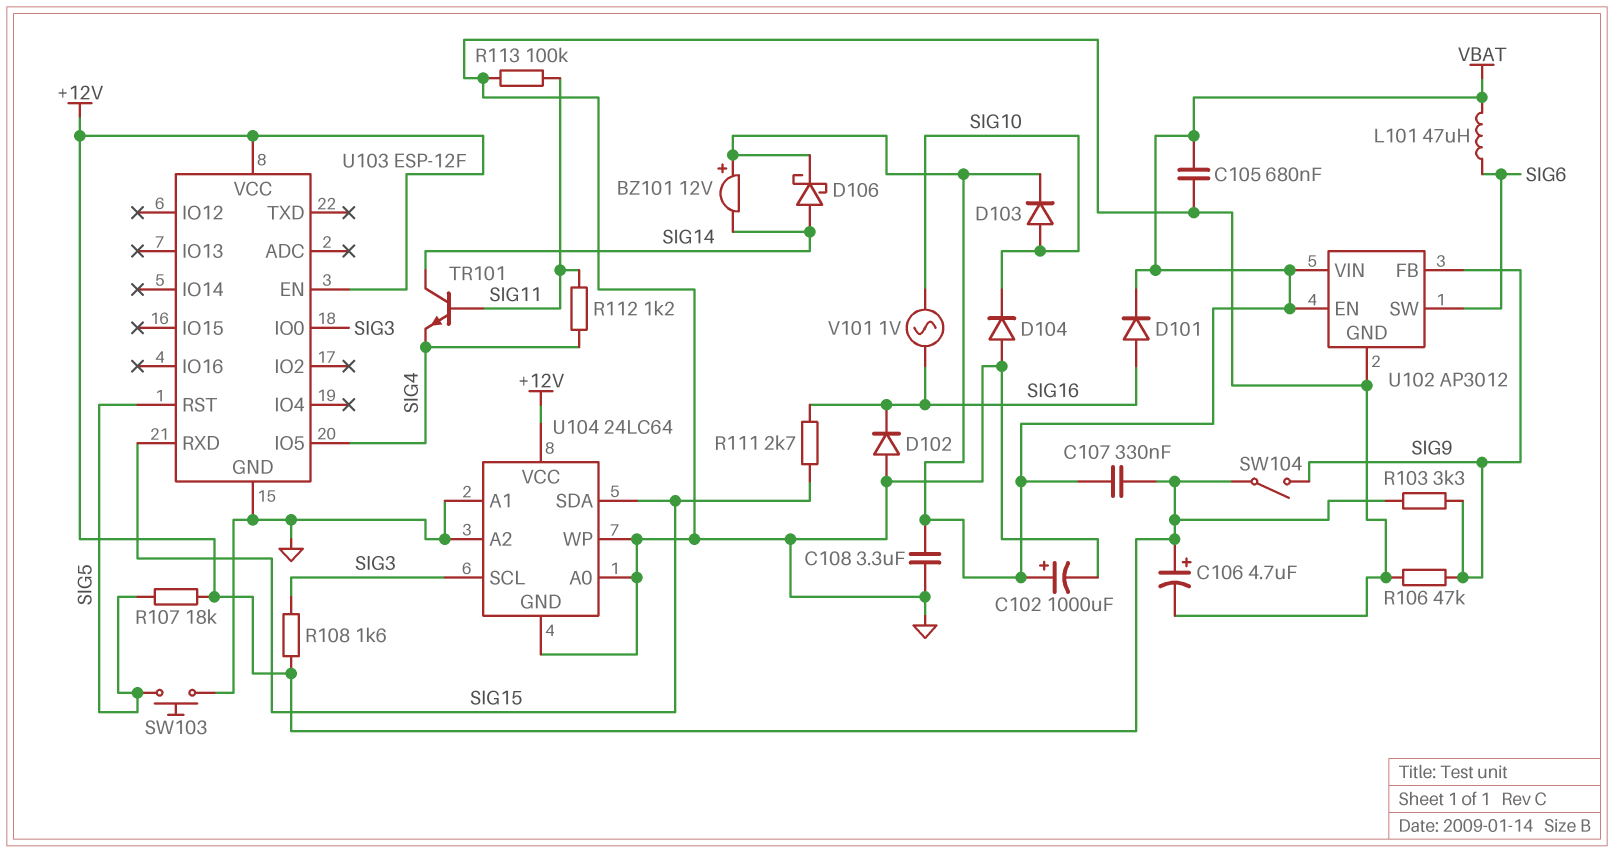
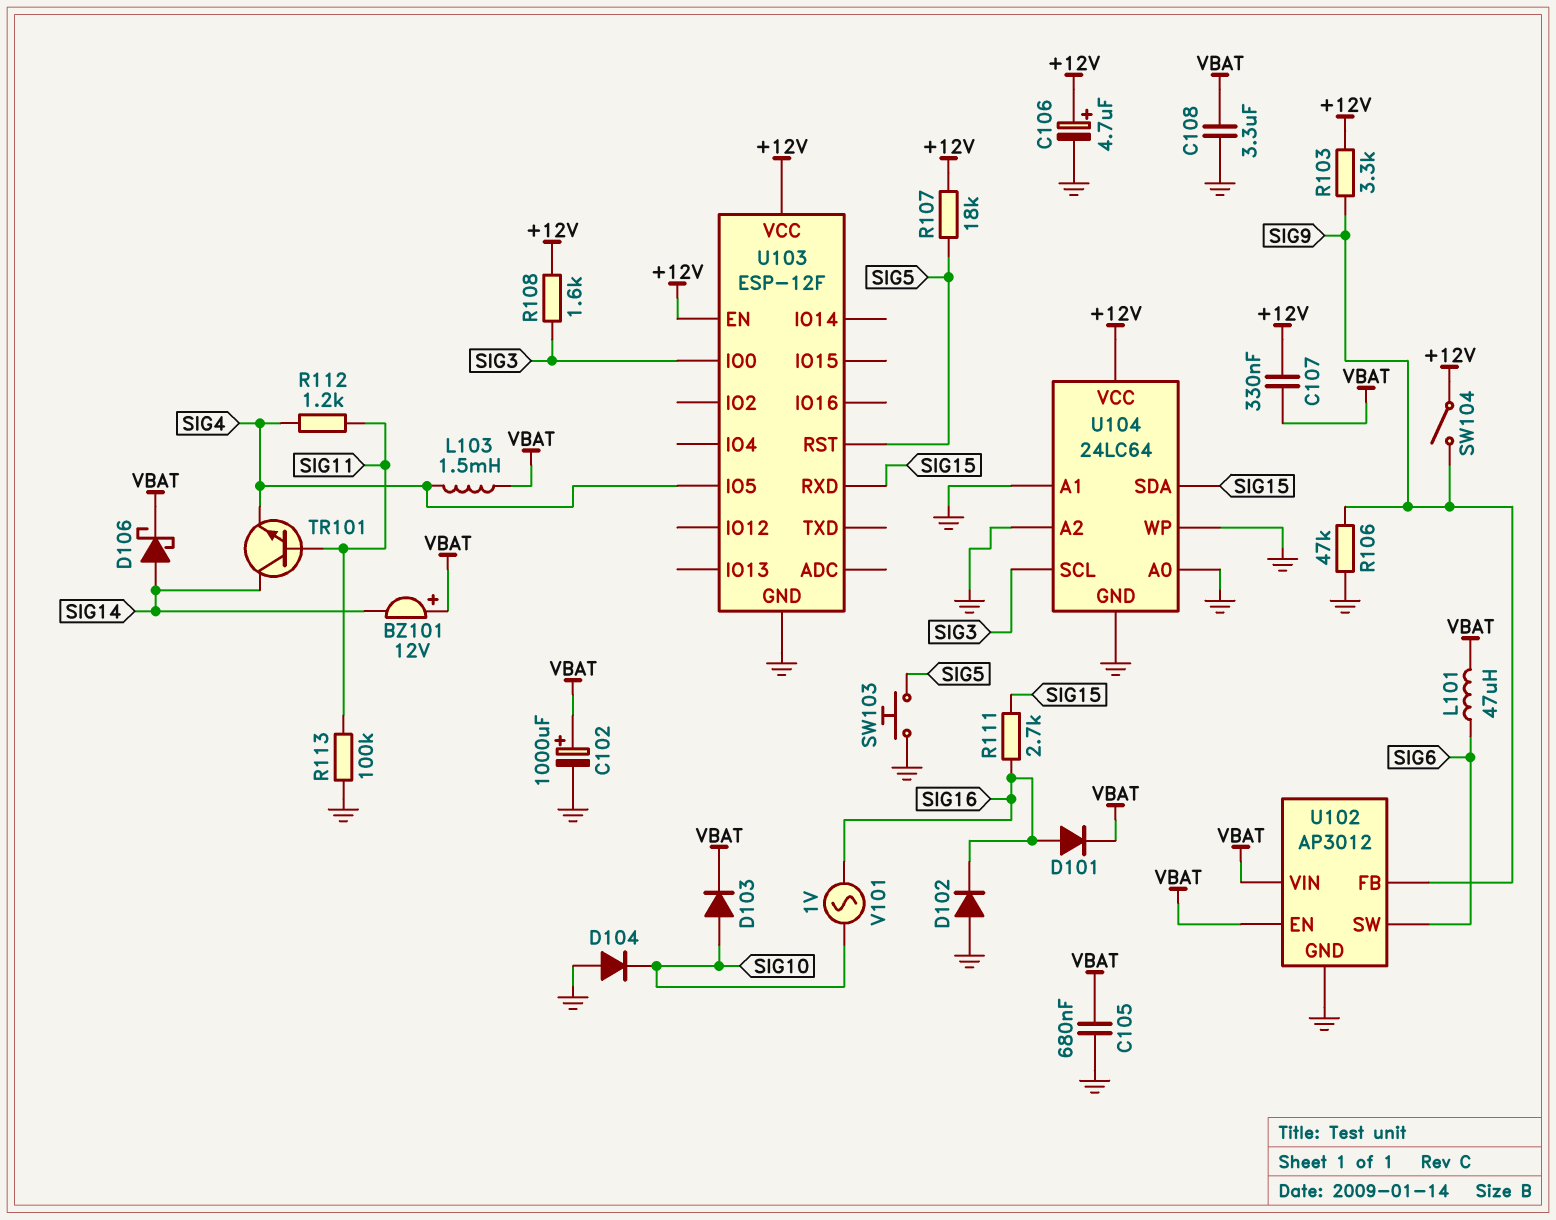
L103: none -> 1.5mH (SIG4, VBAT)

